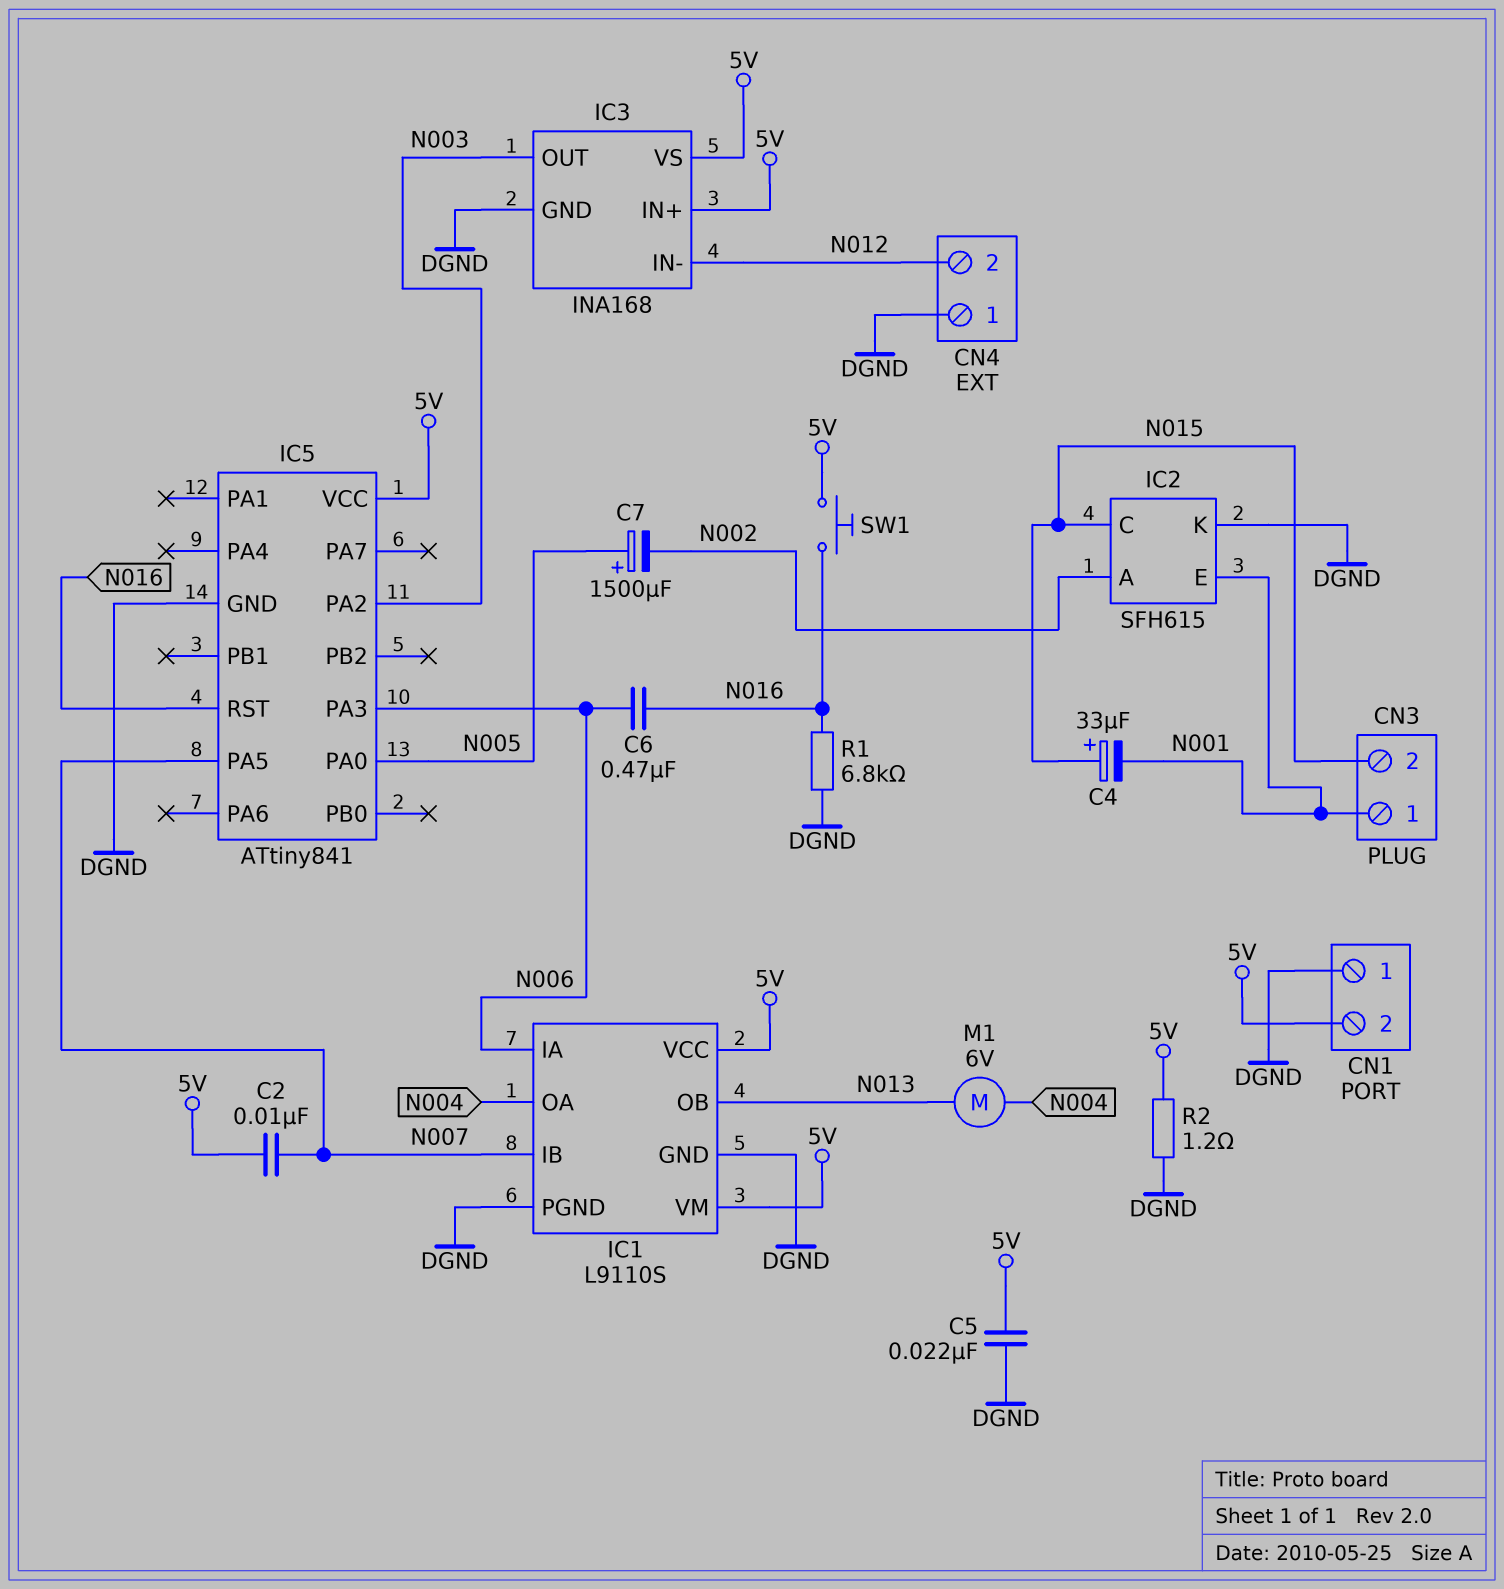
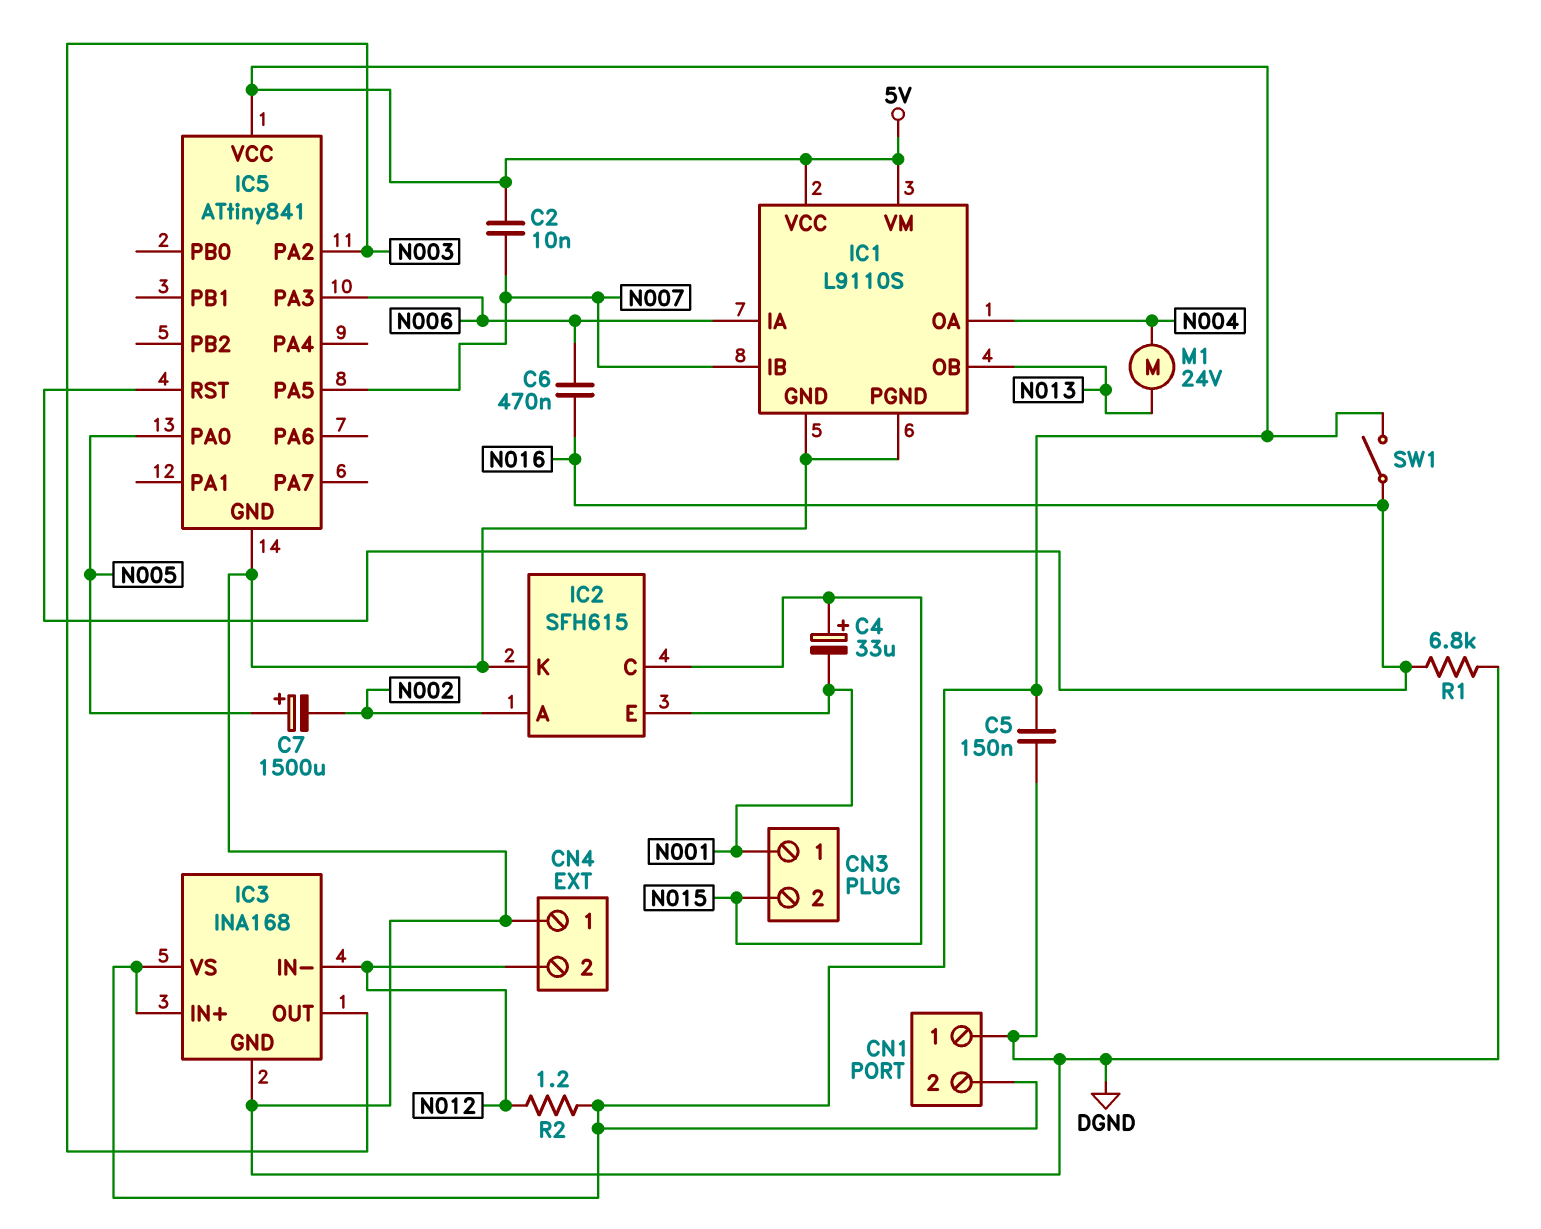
C5: 22nF (5V, DGND) -> 150nF (5V, DGND)
M1: motor 6V (N004, N013) -> motor 24V (N004, N013)
R2: 1.2 (5V, DGND) -> 1.2 (5V, N012)
SW1: button (5V, N016) -> switch (5V, N016)

